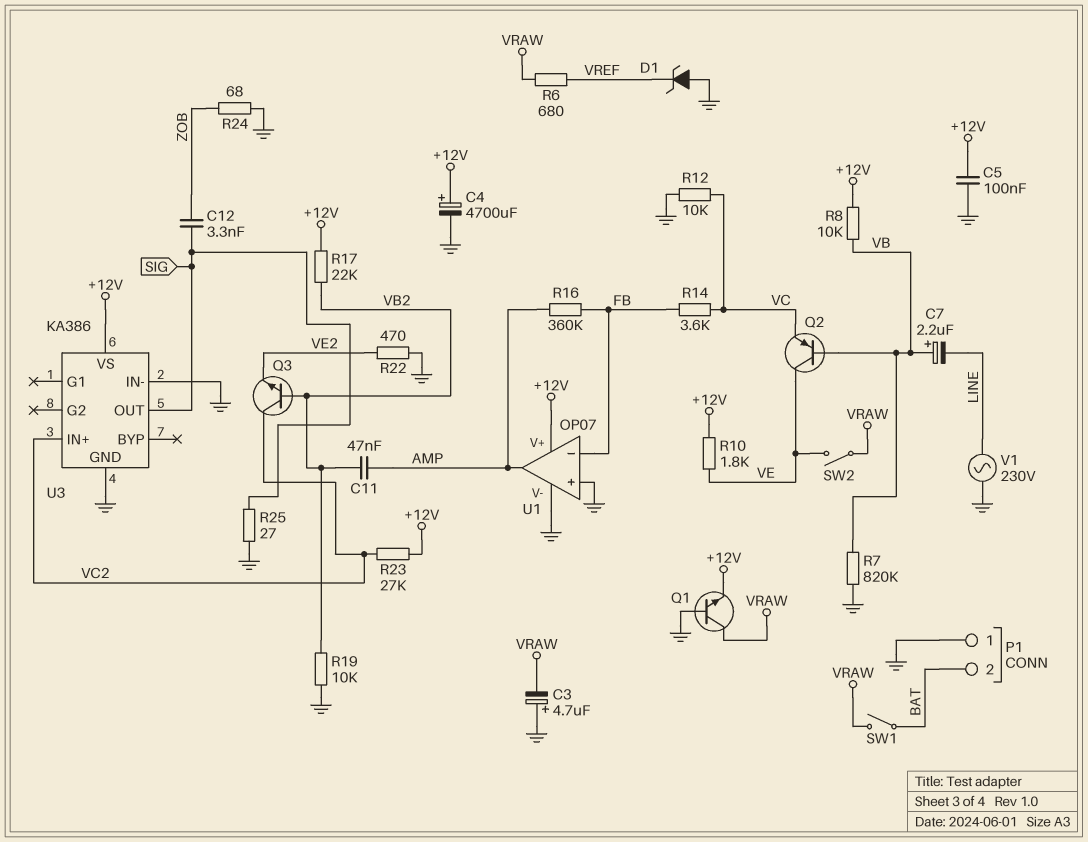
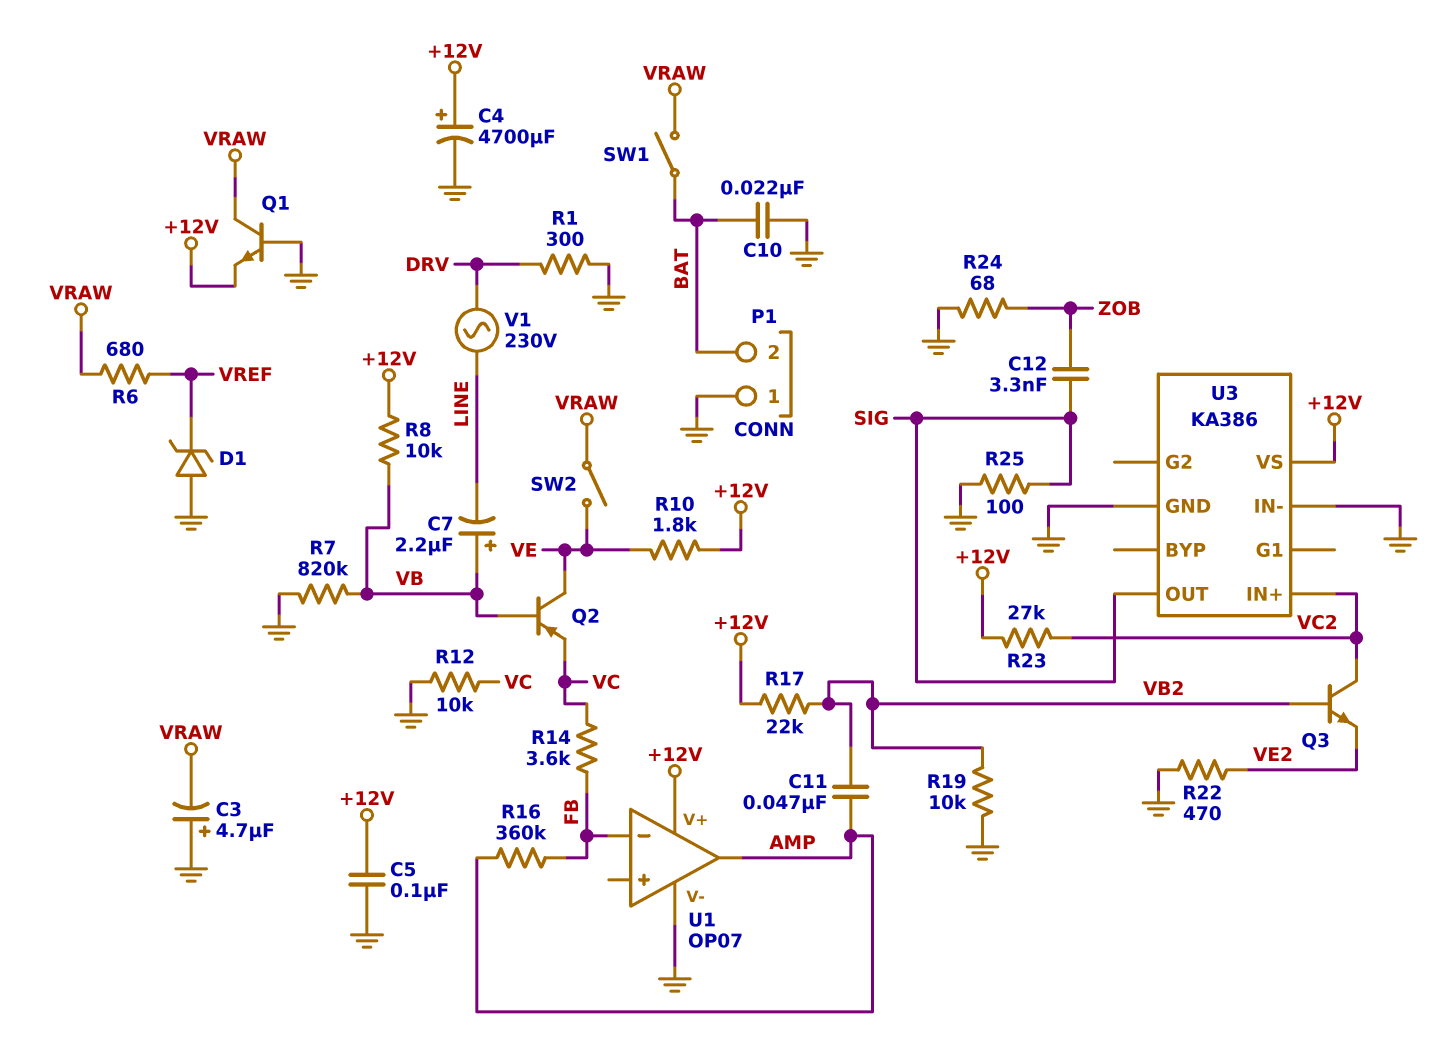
C10: none -> 22nF (BAT, GND)
R1: none -> 300 (DRV, GND)
R25: 27 (GND, SIG) -> 100 (GND, SIG)
U1 pin in+: GND -> none
V1: AC 230V (GND, LINE) -> AC 230V (DRV, LINE)

